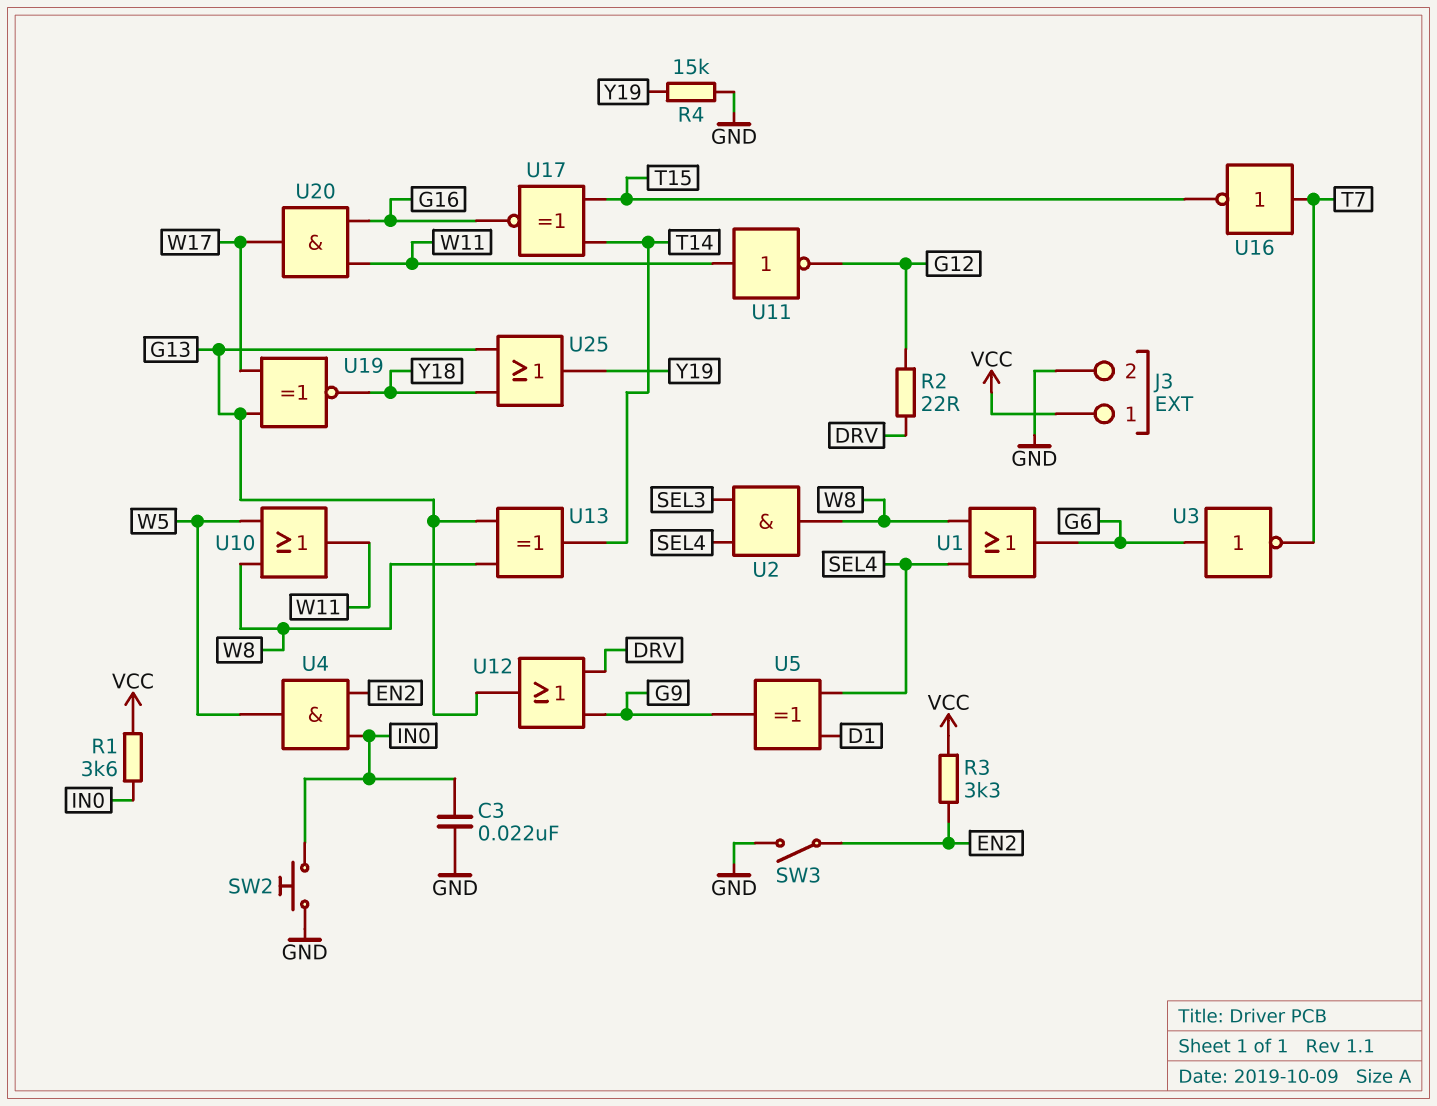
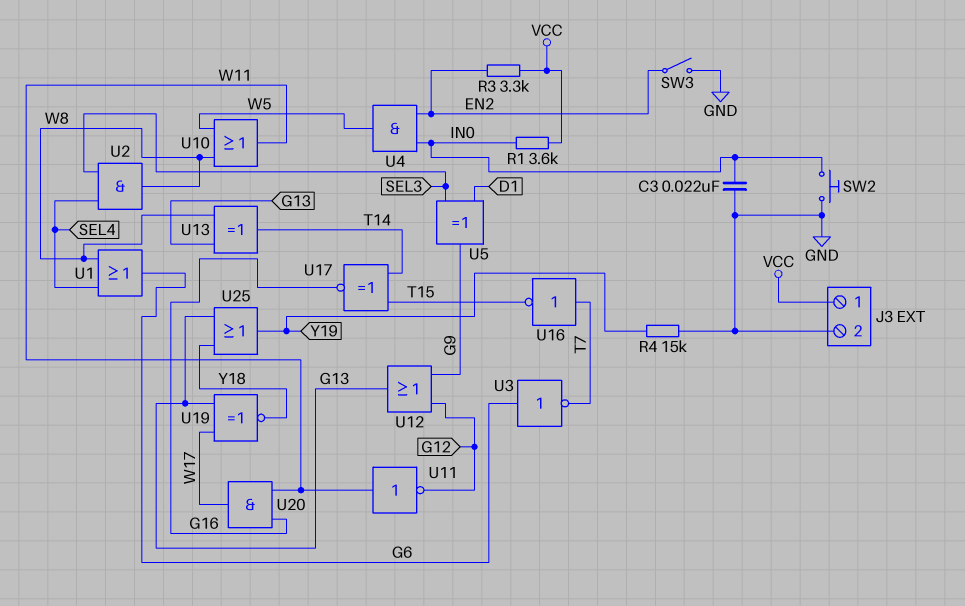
R2: 22 (DRV, G12) -> none
U5: XOR (in D1, in SEL4, out G9) -> XOR (in D1, in SEL3, out G9)
U12: OR (in DRV, in G9, out G13) -> OR (in G9, in G12, out G13)

